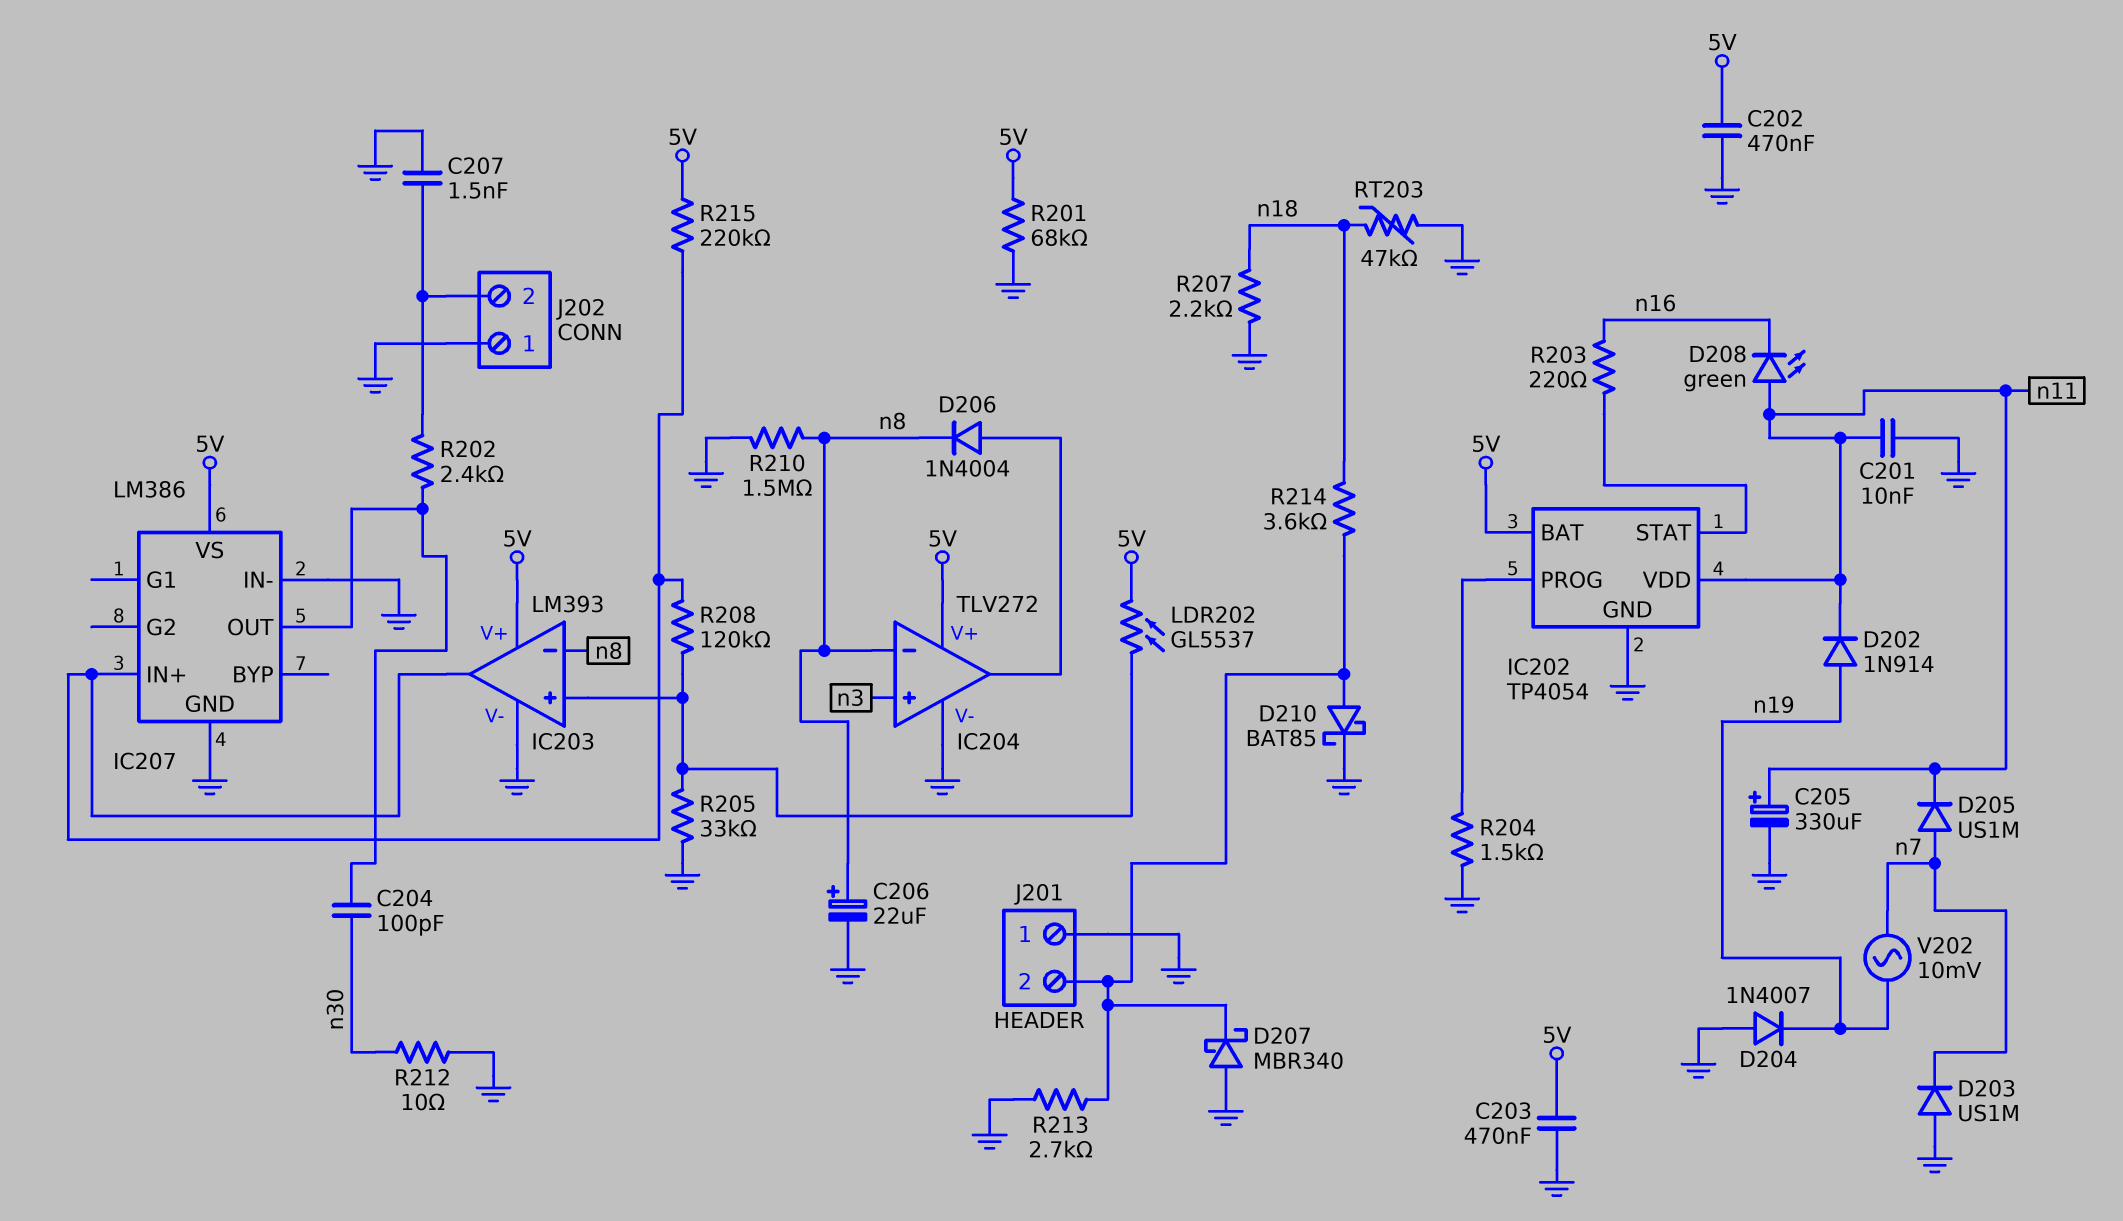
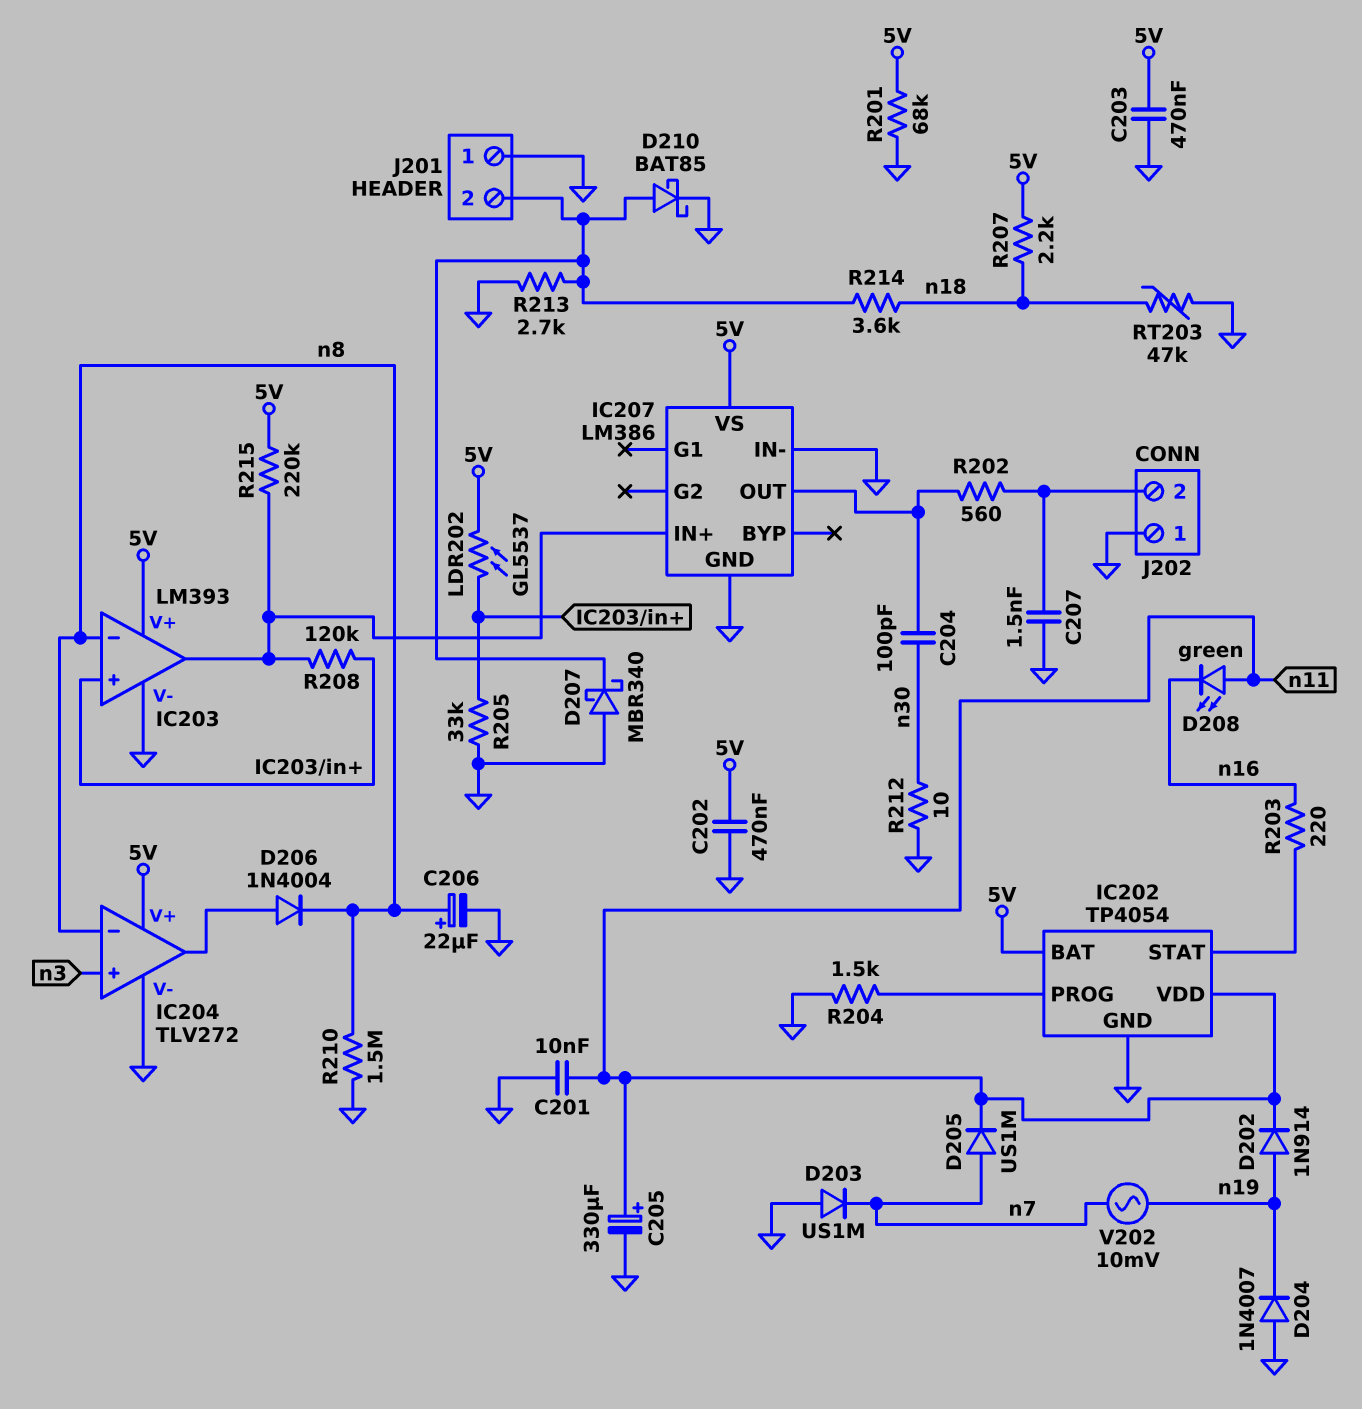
R202: 2.4k (IC207/OUT, J202/2) -> 560 (IC207/OUT, J202/2)
R207: 2.2k (GND, n18) -> 2.2k (5V, n18)

